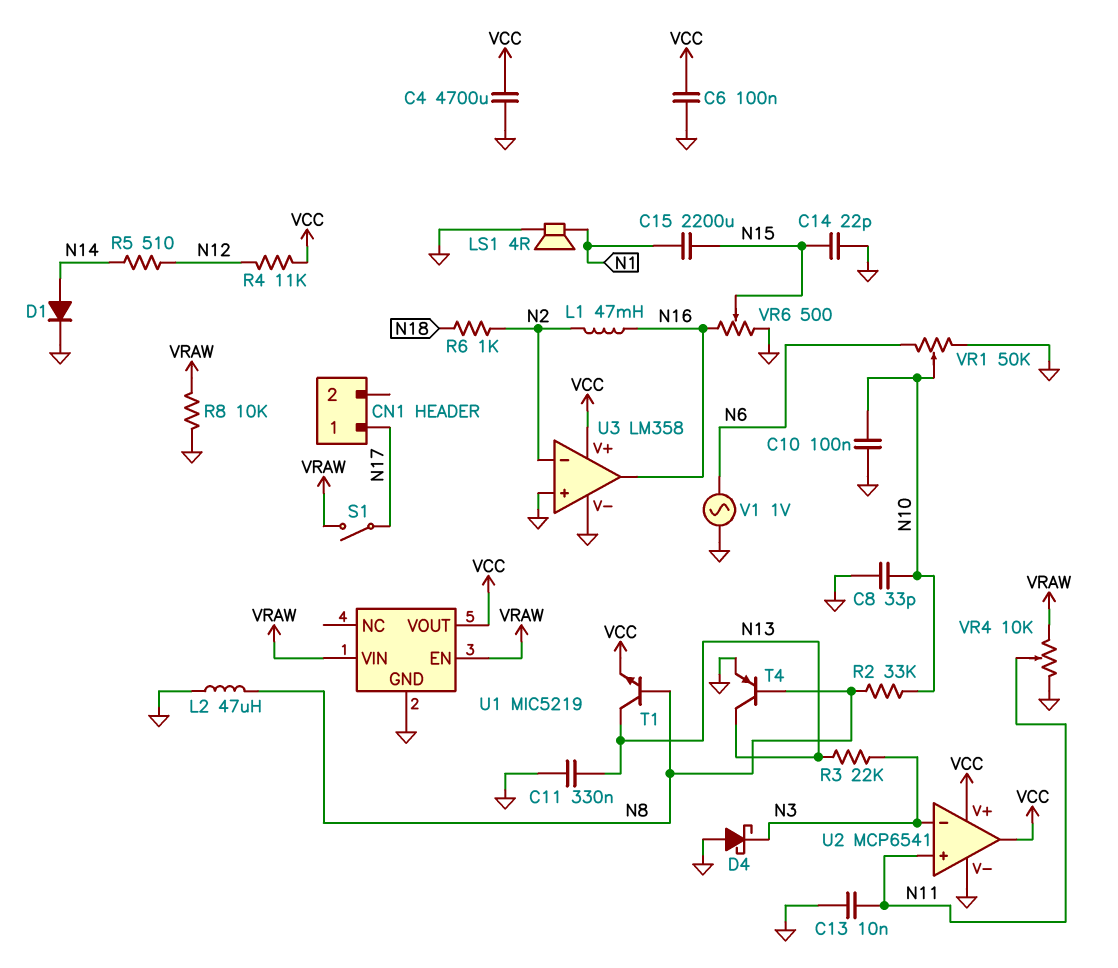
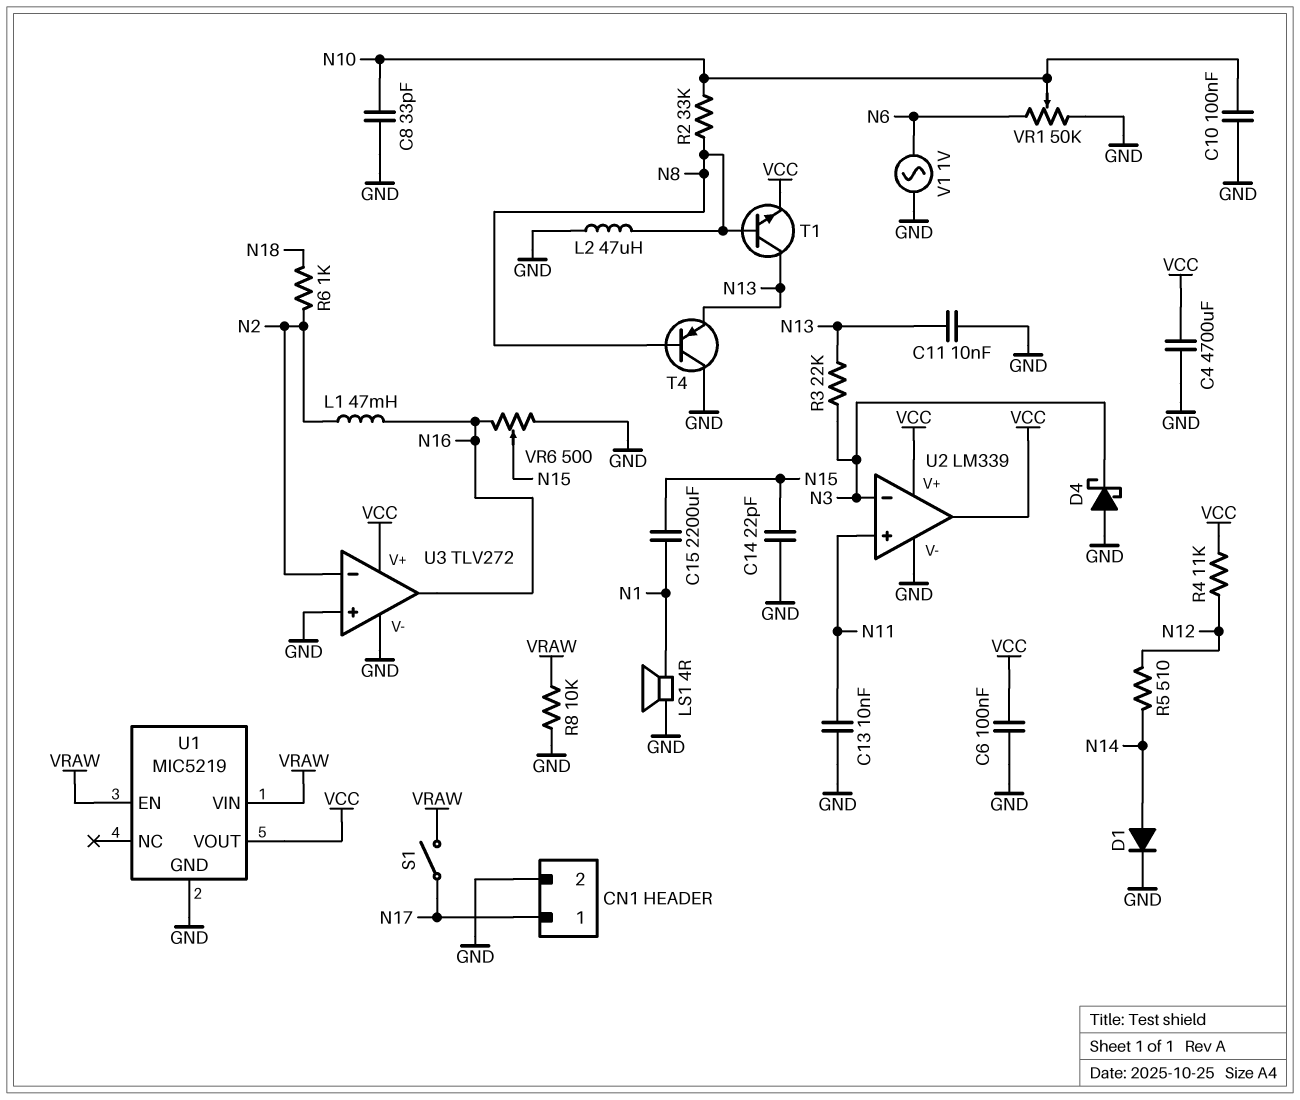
C11: 330nF (GND, N13) -> 10nF (GND, N13)
CN1 pin 2: none -> GND
T4: PNP (B N8, C N13, E GND) -> PNP (B N8, C GND, E N13)
U2: MCP6541 -> LM339
U3: LM358 -> TLV272
VR4: 10k (GND, VRAW, wiper N11) -> none

